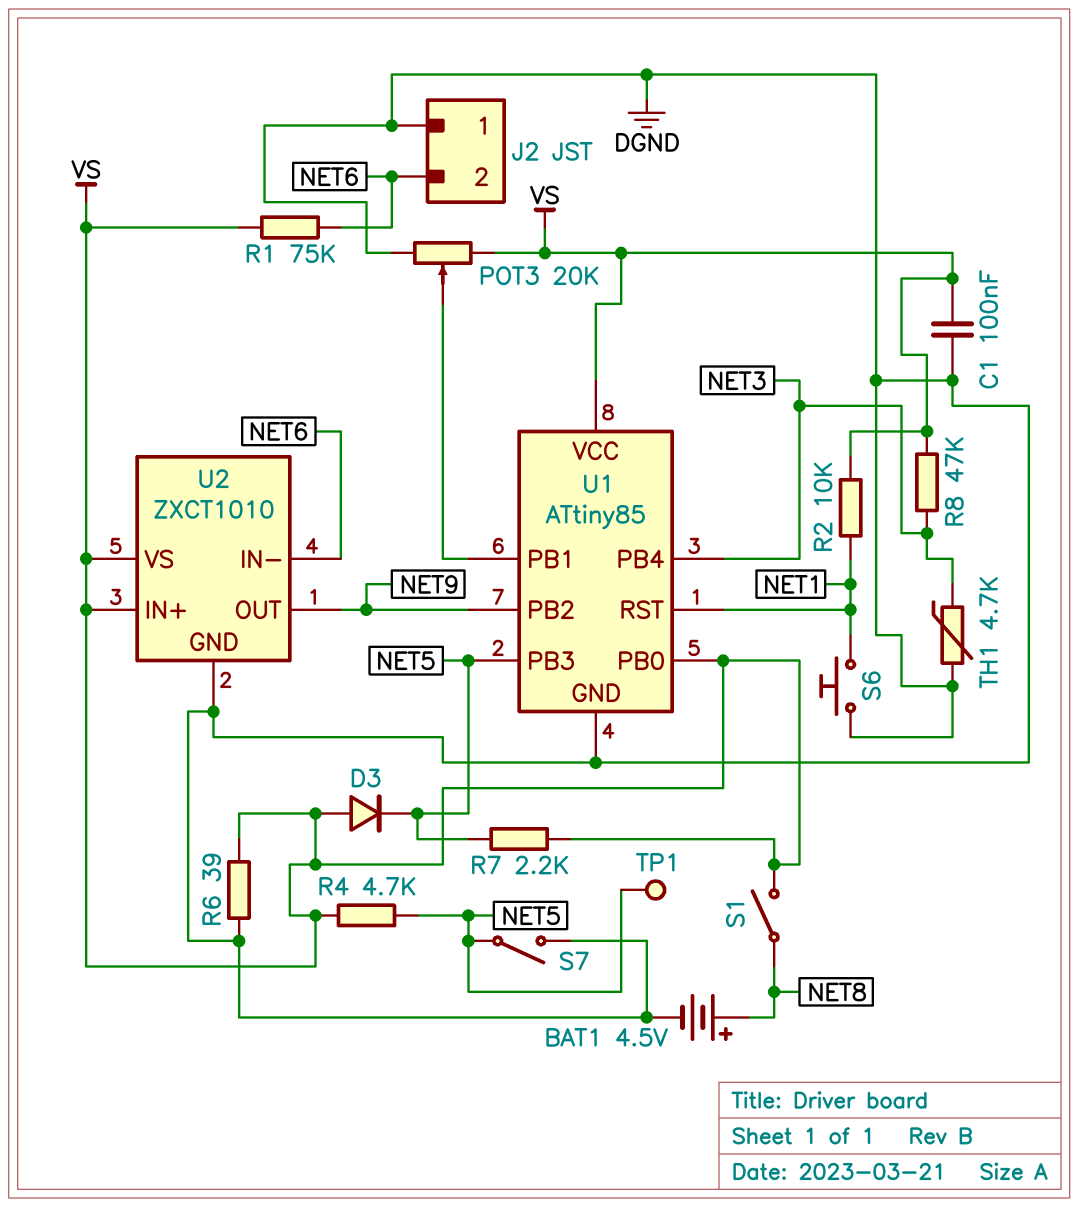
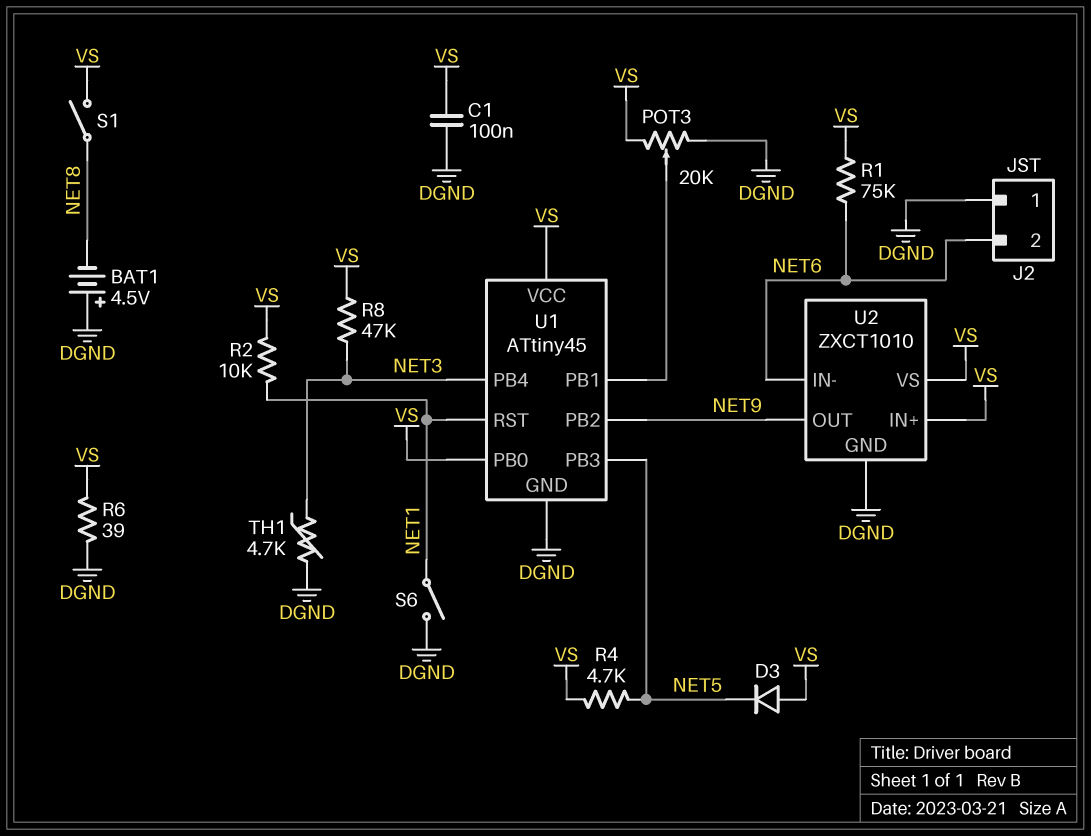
BAT1: 4.5V (plus NET8, minus DGND) -> 4.5V (plus DGND, minus NET8)
R7: 2.2k (NET5, VS) -> none
S6: button (DGND, NET1) -> switch (DGND, NET1)
S7: switch (DGND, NET5) -> none
TP1: test point (NET5) -> none
U1: ATtiny85 -> ATtiny45

